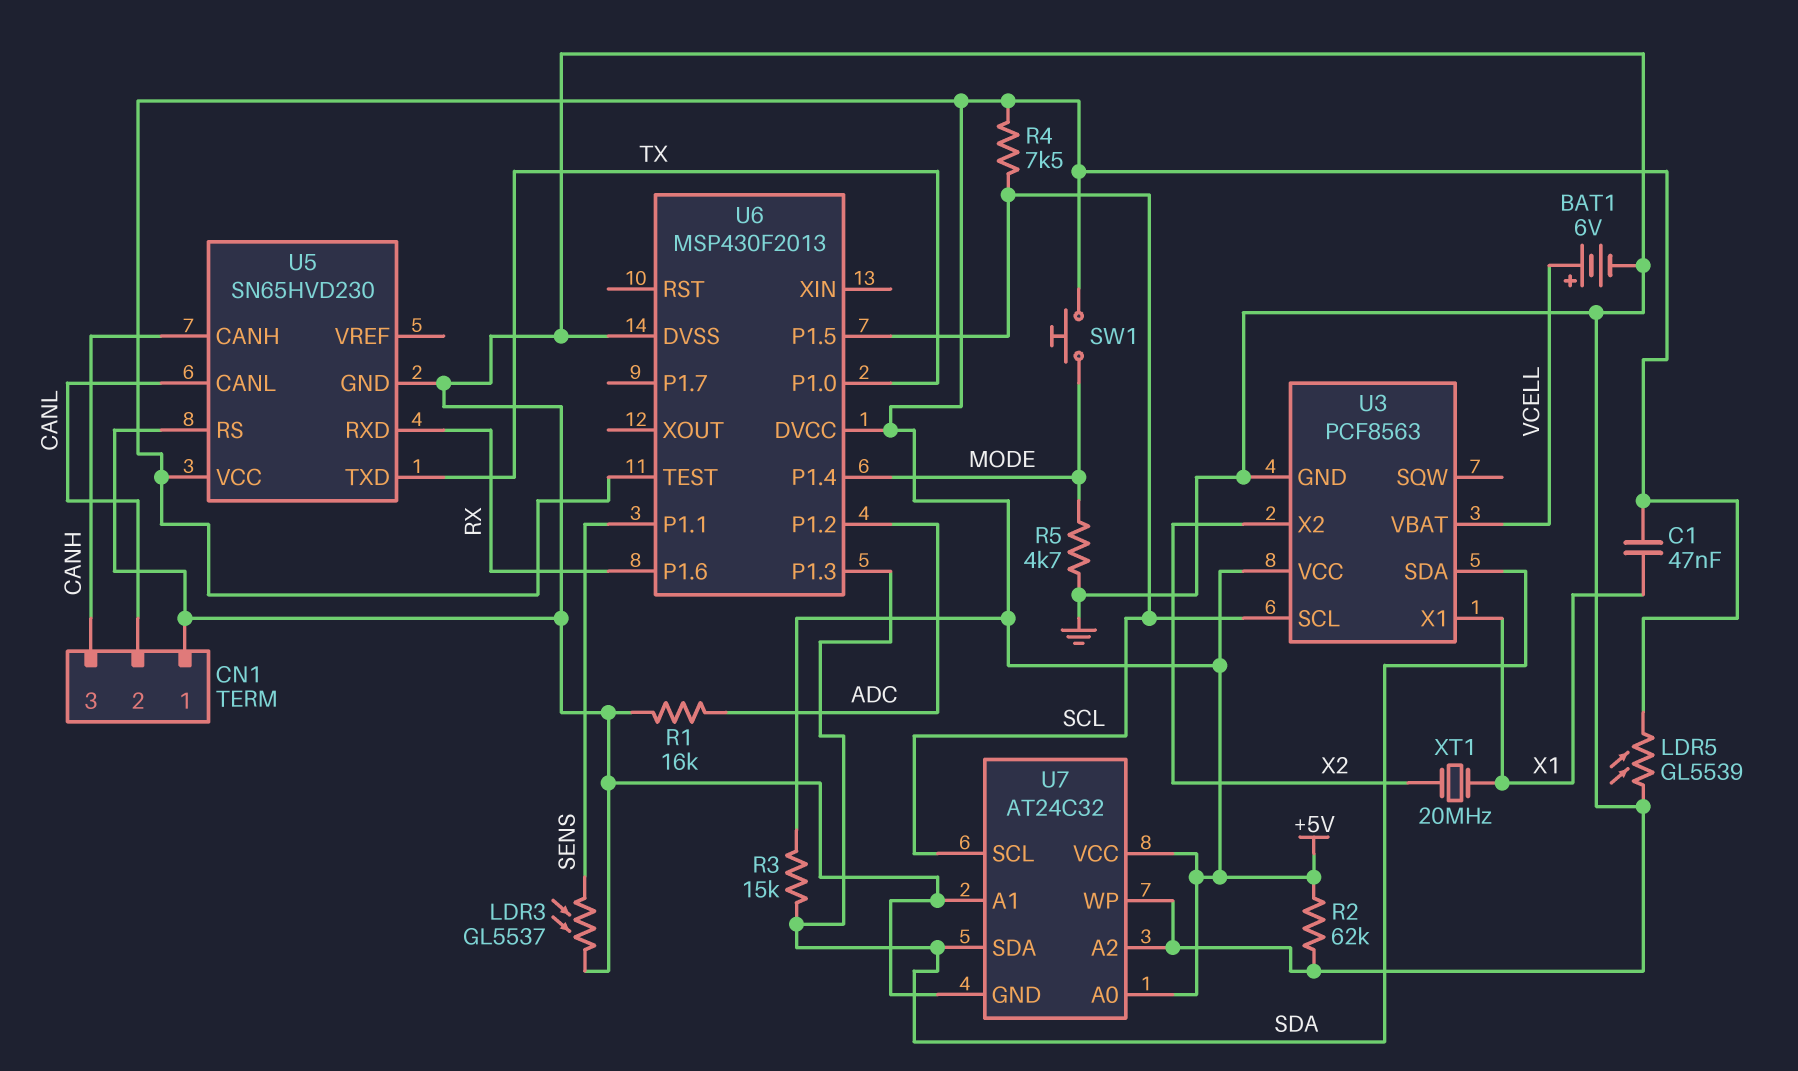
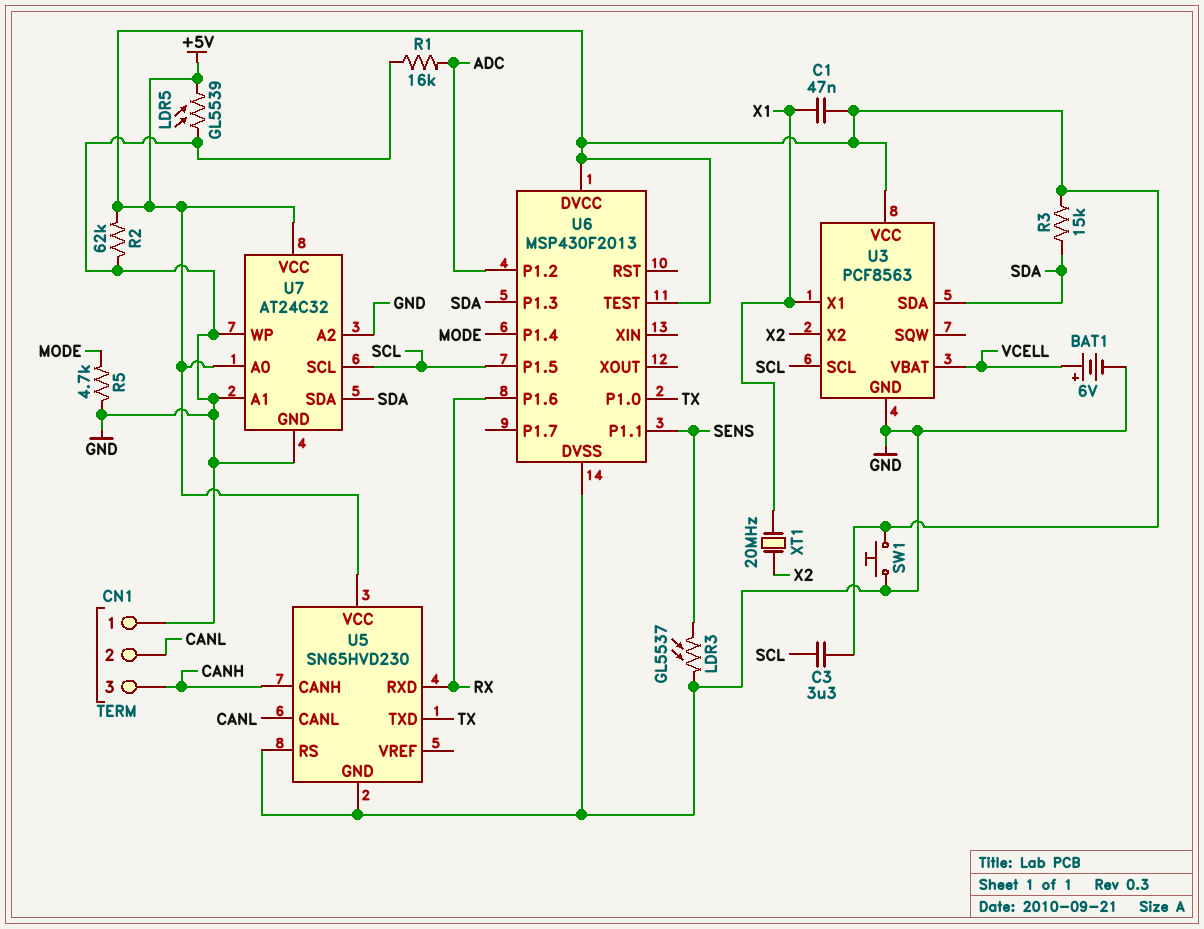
C3: none -> 3.3uF (+5V, SCL)
R4: 7.5k (+5V, SCL) -> none
SW1: button (+5V, MODE) -> button (+5V, GND)

